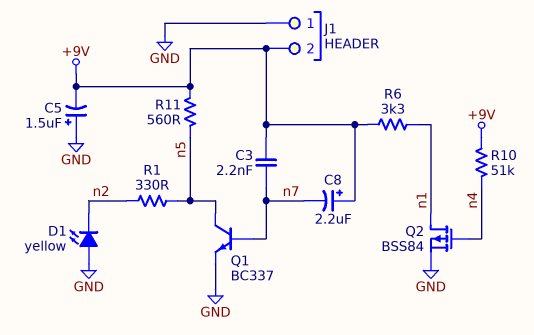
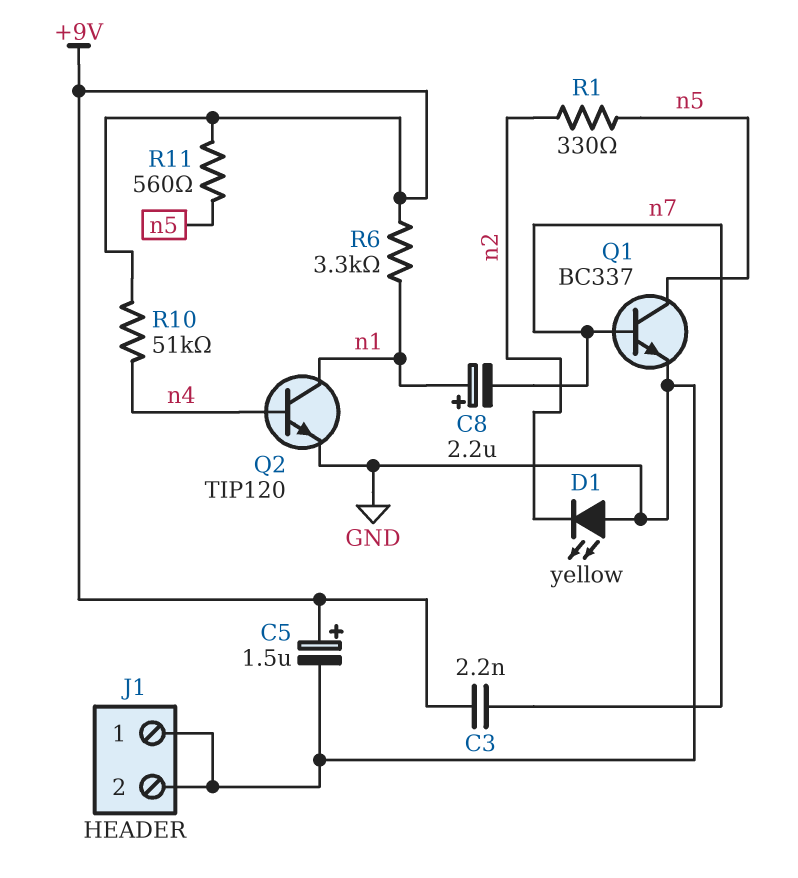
C5: 1.5uF (plus GND, minus +9V) -> 1.5uF (plus +9V, minus GND)
C8: 2.2uF (plus +9V, minus n7) -> 2.2uF (plus n1, minus n7)
J1 pin 2: +9V -> GND
Q2: PMOS BSS84 (G n4, D n1, S GND) -> NPN TIP120 (B n4, C n1, E GND)

